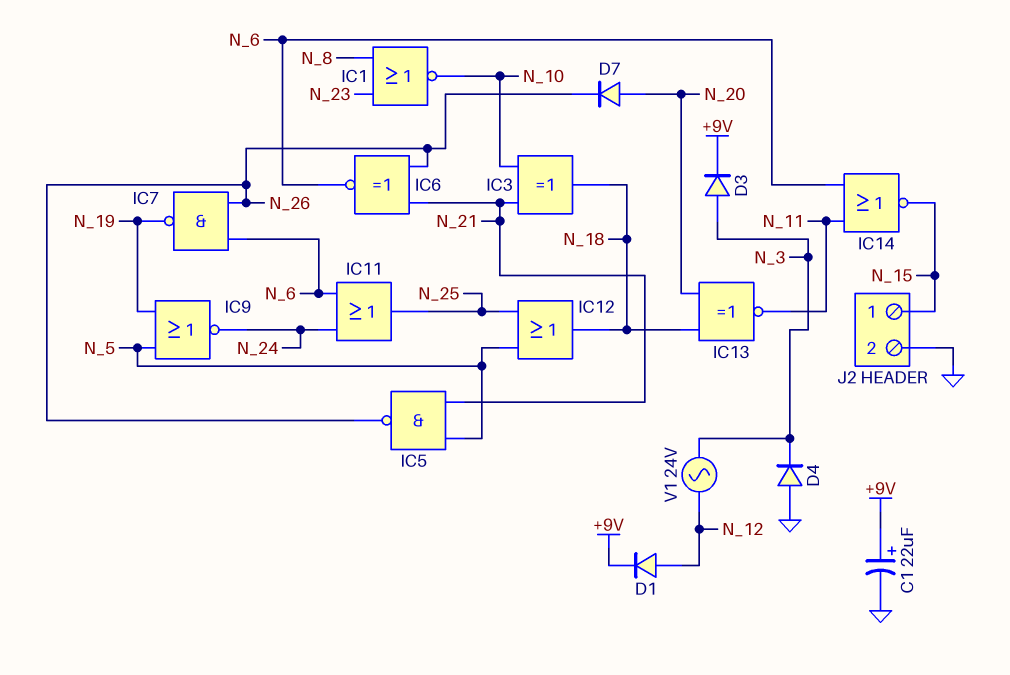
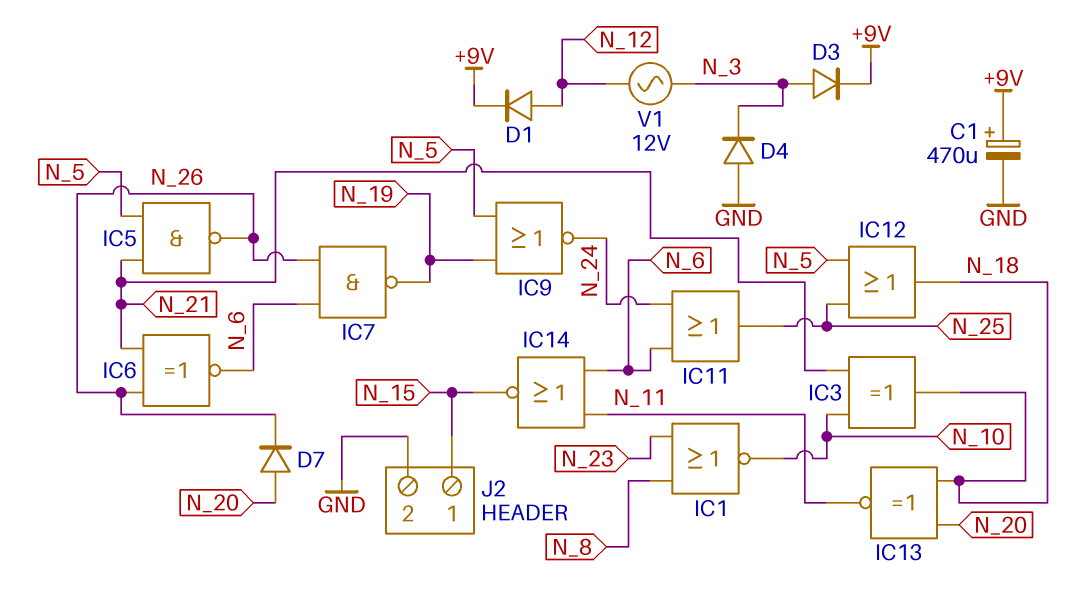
C1: 22uF (plus +9V, minus GND) -> 470uF (plus +9V, minus GND)
V1: AC 24V (N_3, N_12) -> AC 12V (N_3, N_12)

